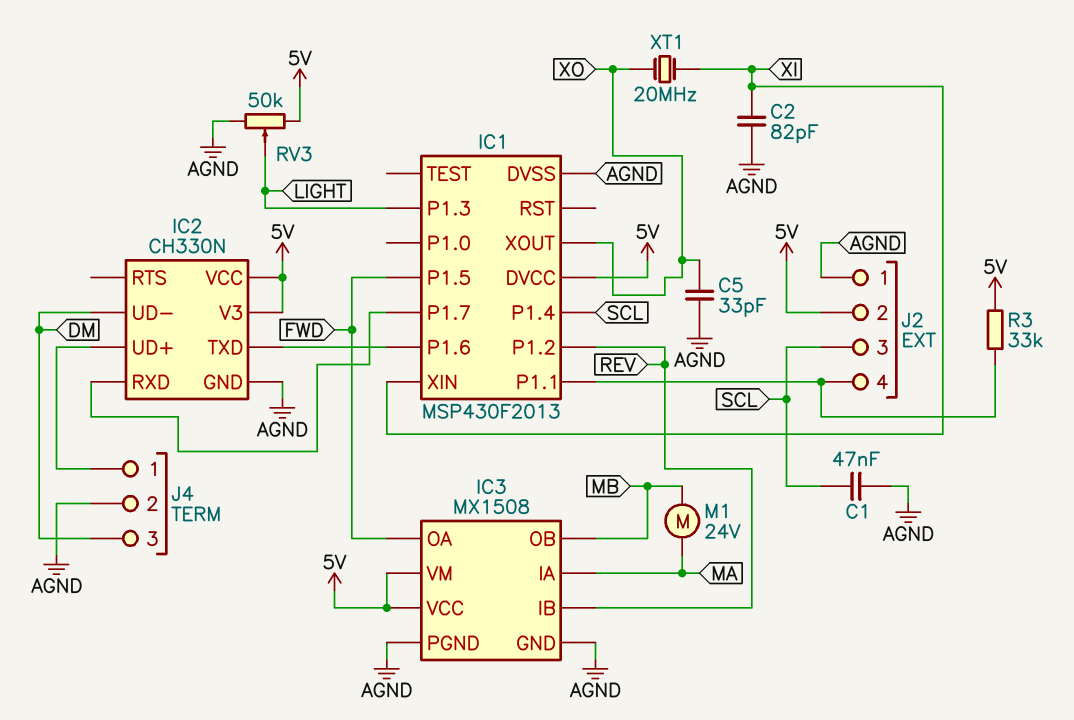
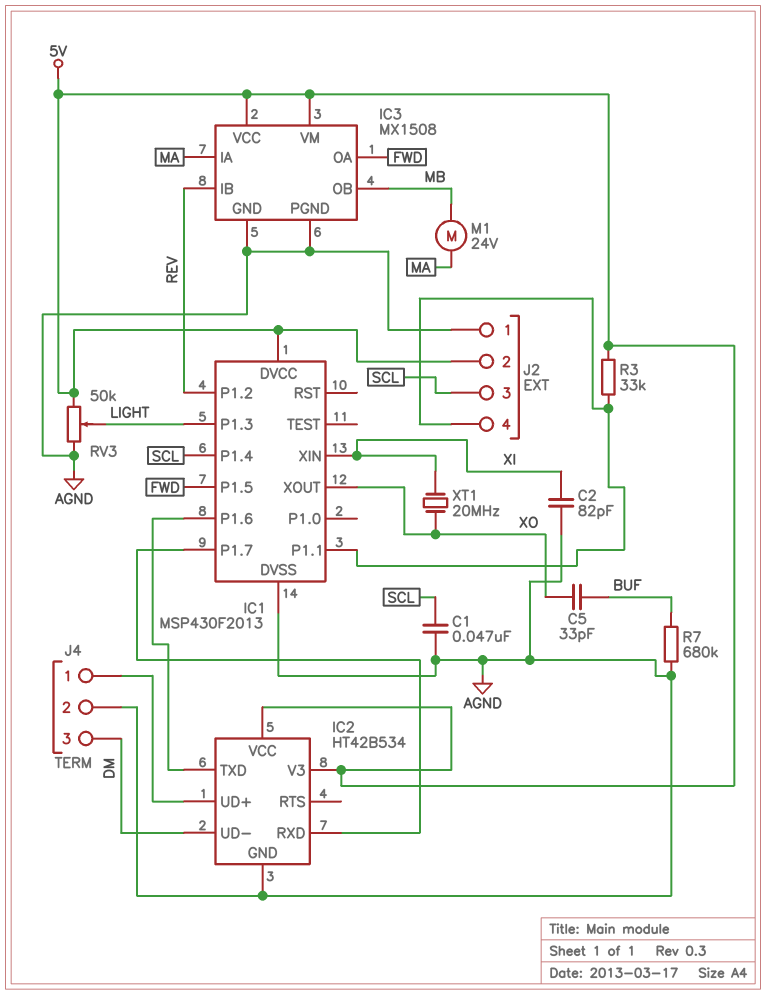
C5: 33pF (AGND, XO) -> 33pF (BUF, XO)
IC2: CH330N -> HT42B534
R7: none -> 680k (AGND, BUF)

